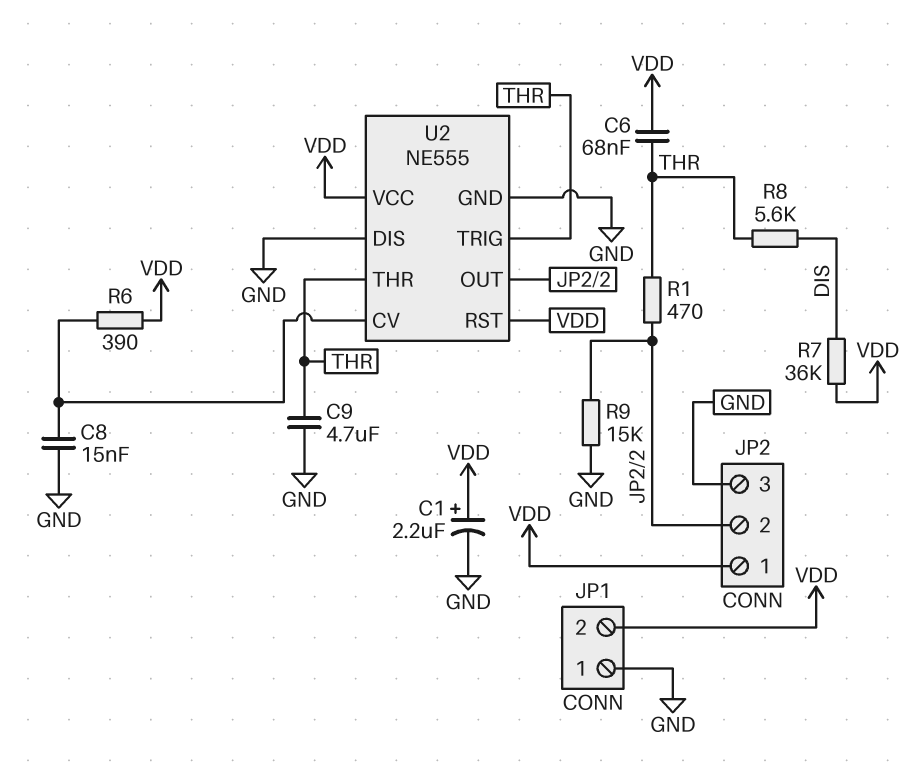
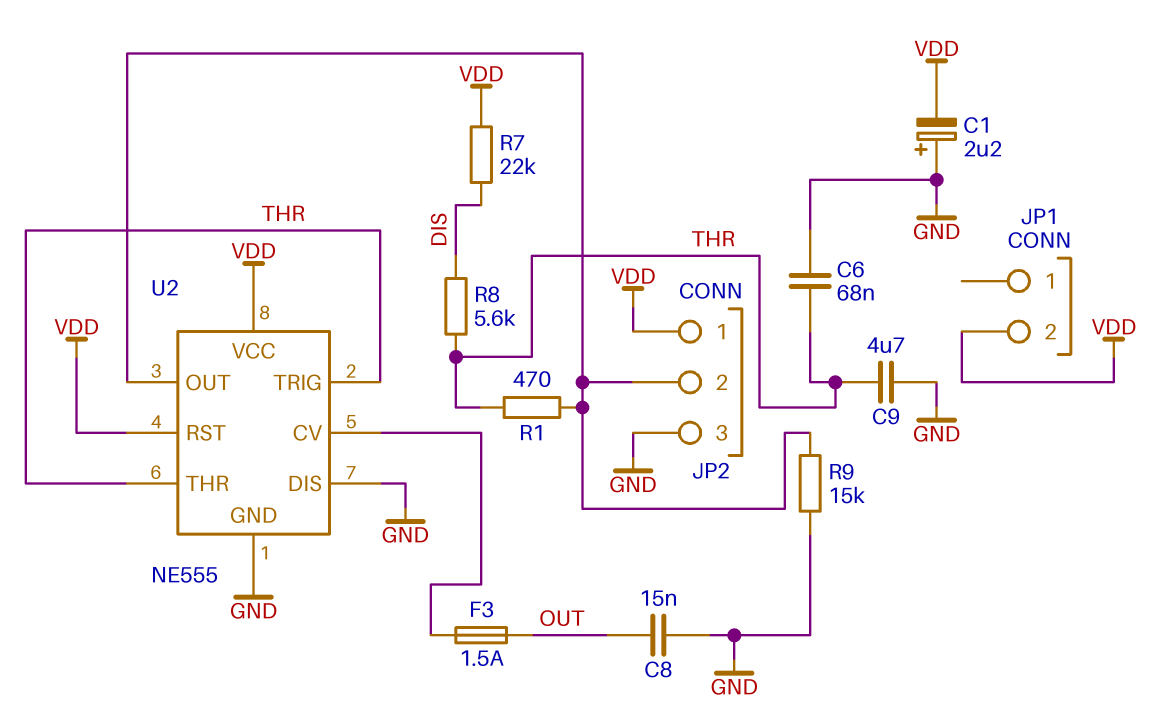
C1: 2.2uF (plus VDD, minus GND) -> 2.2uF (plus GND, minus VDD)
C6: 68nF (THR, VDD) -> 68nF (GND, THR)
C8: 15nF (GND, U2/CV) -> 15nF (GND, OUT)
F3: none -> 1.5A (OUT, U2/CV)
JP1 pin 1: GND -> none
R6: 390 (U2/CV, VDD) -> none
R7: 36k (DIS, VDD) -> 22k (DIS, VDD)

